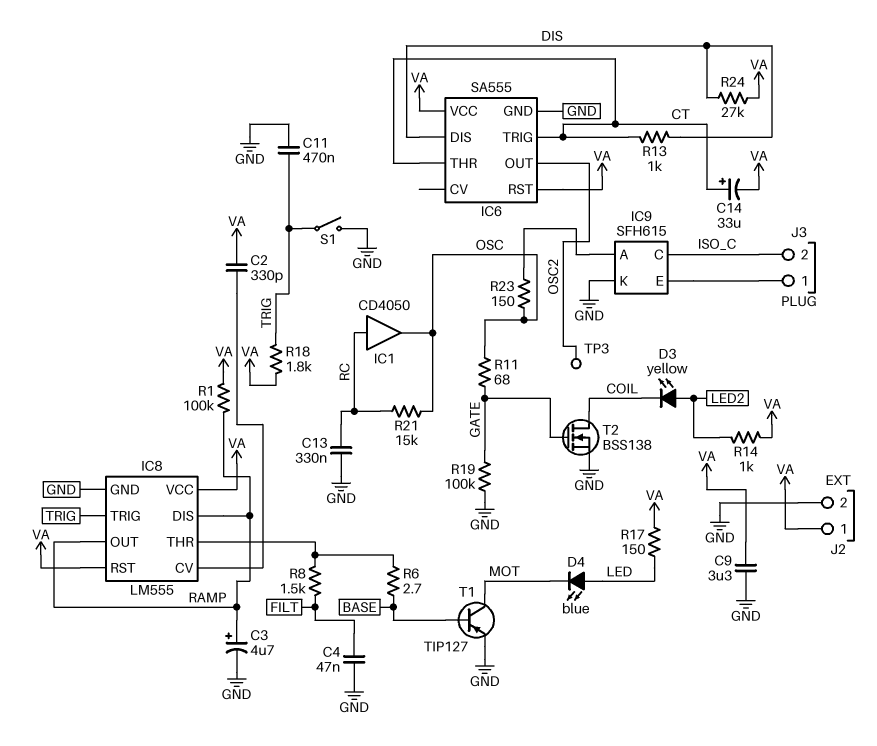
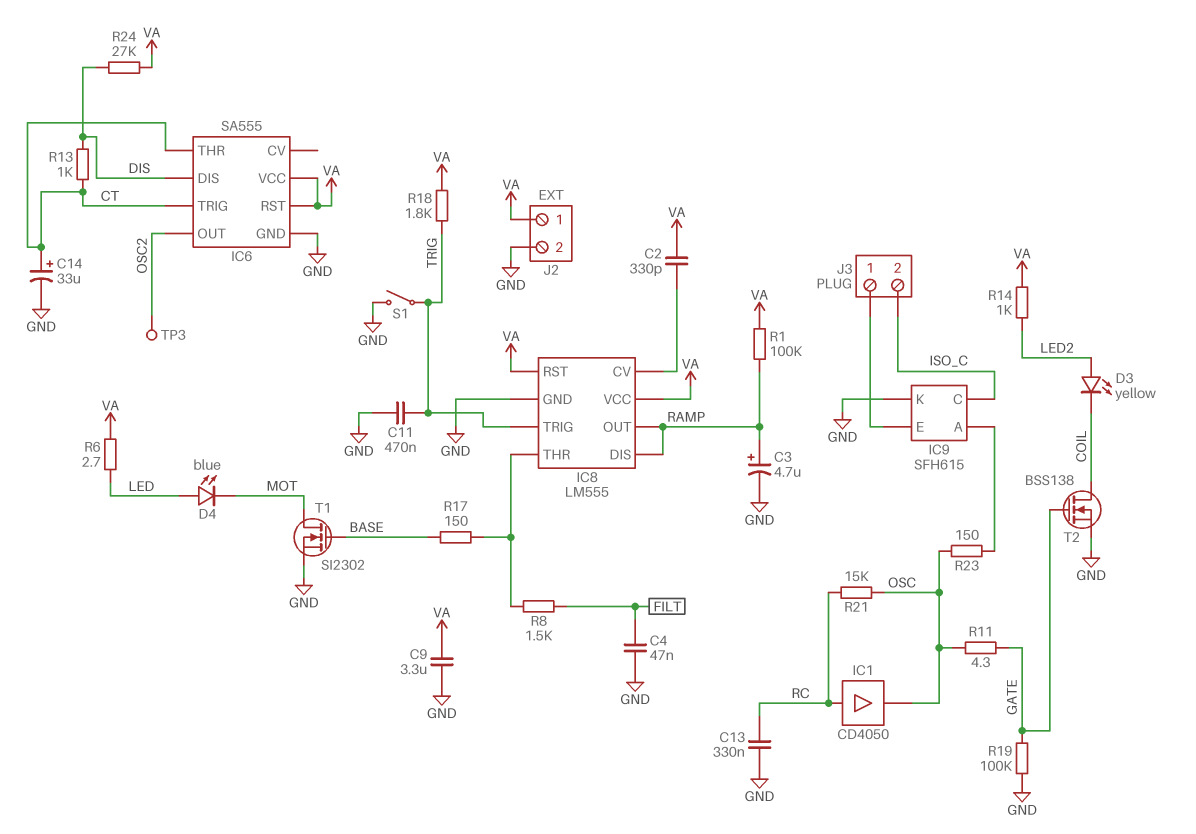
C14: 33uF (plus CT, minus VA) -> 33uF (plus CT, minus GND)
R6: 2.7 (BASE, IC8/THR) -> 2.7 (LED, VA)
R11: 68 (GATE, OSC) -> 4.3 (GATE, OSC)
R17: 150 (LED, VA) -> 150 (BASE, IC8/THR)
T1: PNP TIP127 (B BASE, C MOT, E GND) -> NMOS SI2302 (G BASE, D MOT, S GND)

